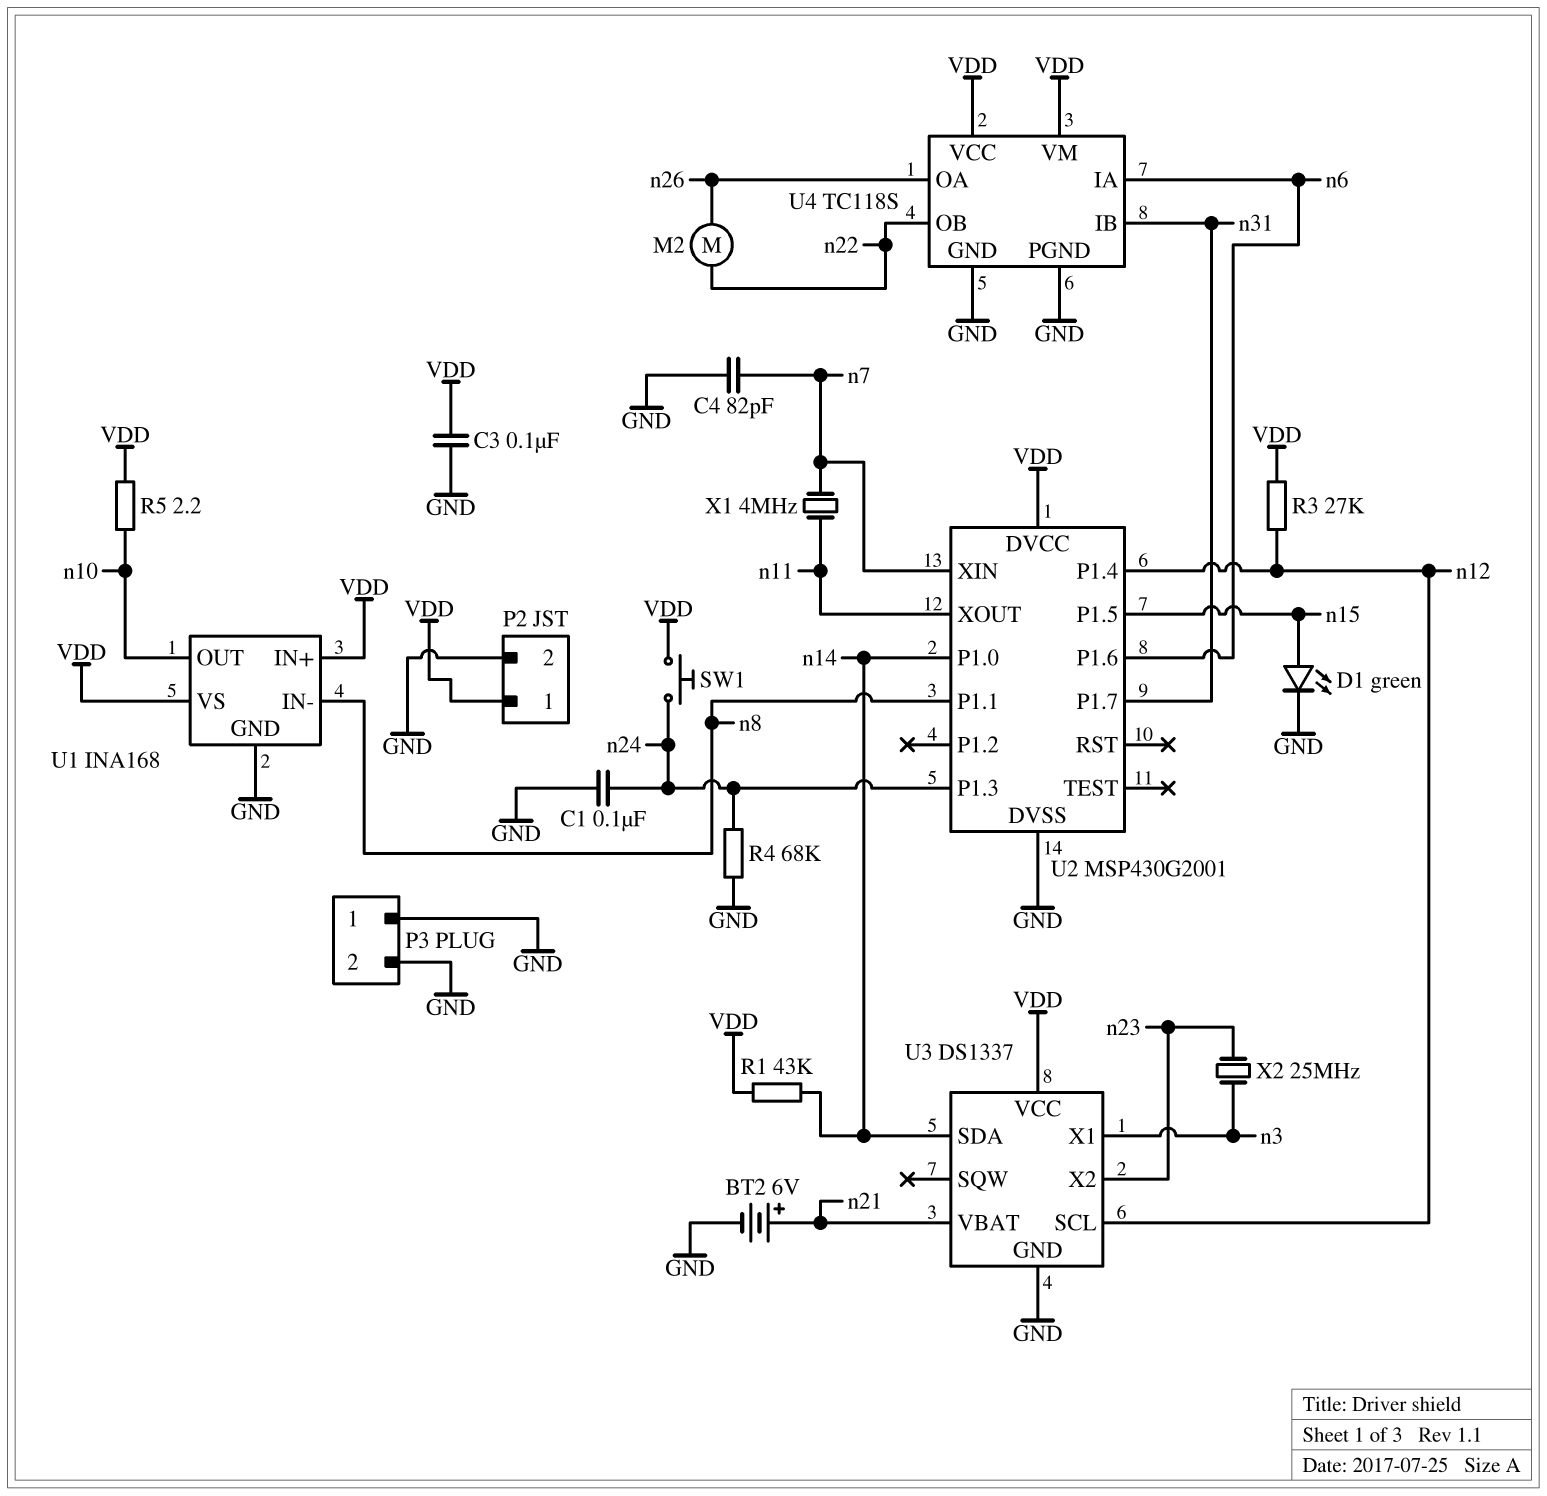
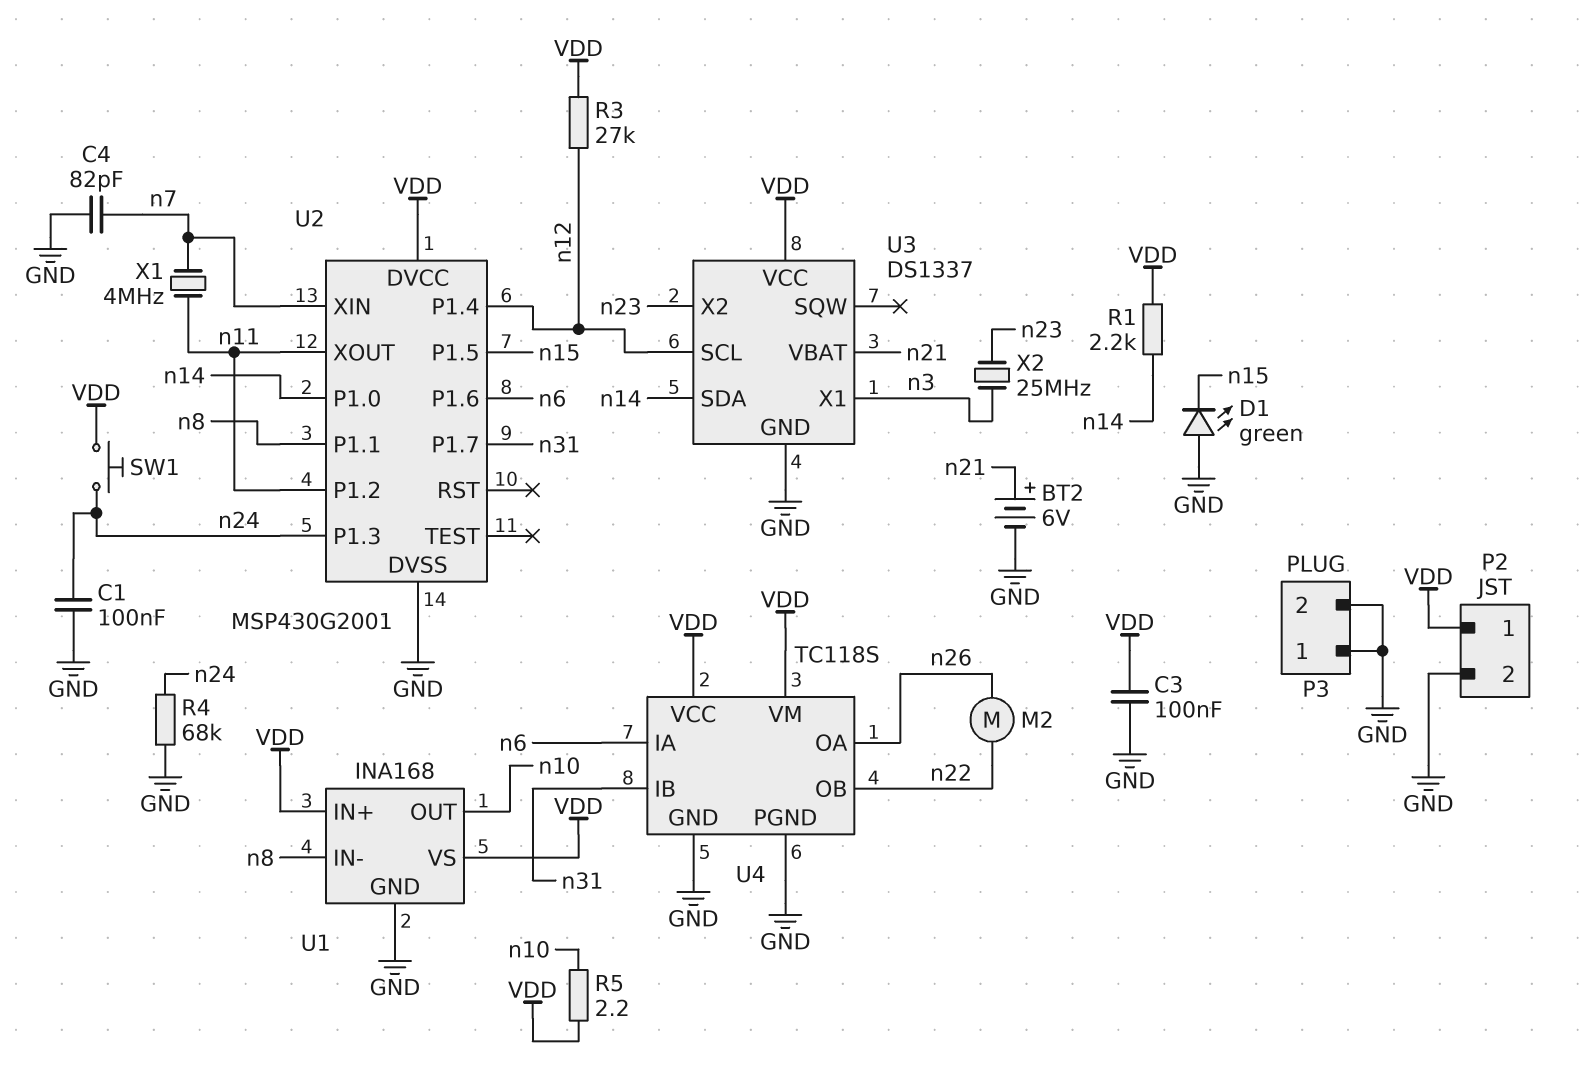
D1: LED green (A n15, K GND) -> LED green (A GND, K n15)
R1: 43k (VDD, n14) -> 2.2k (VDD, n14)
U2 pin P1.2: none -> n11

